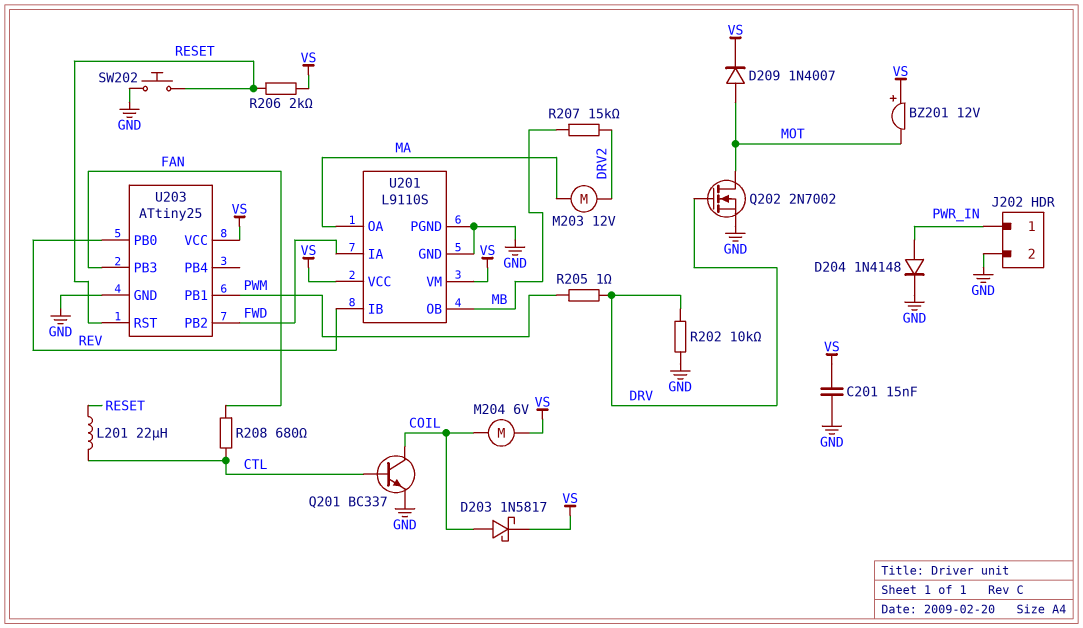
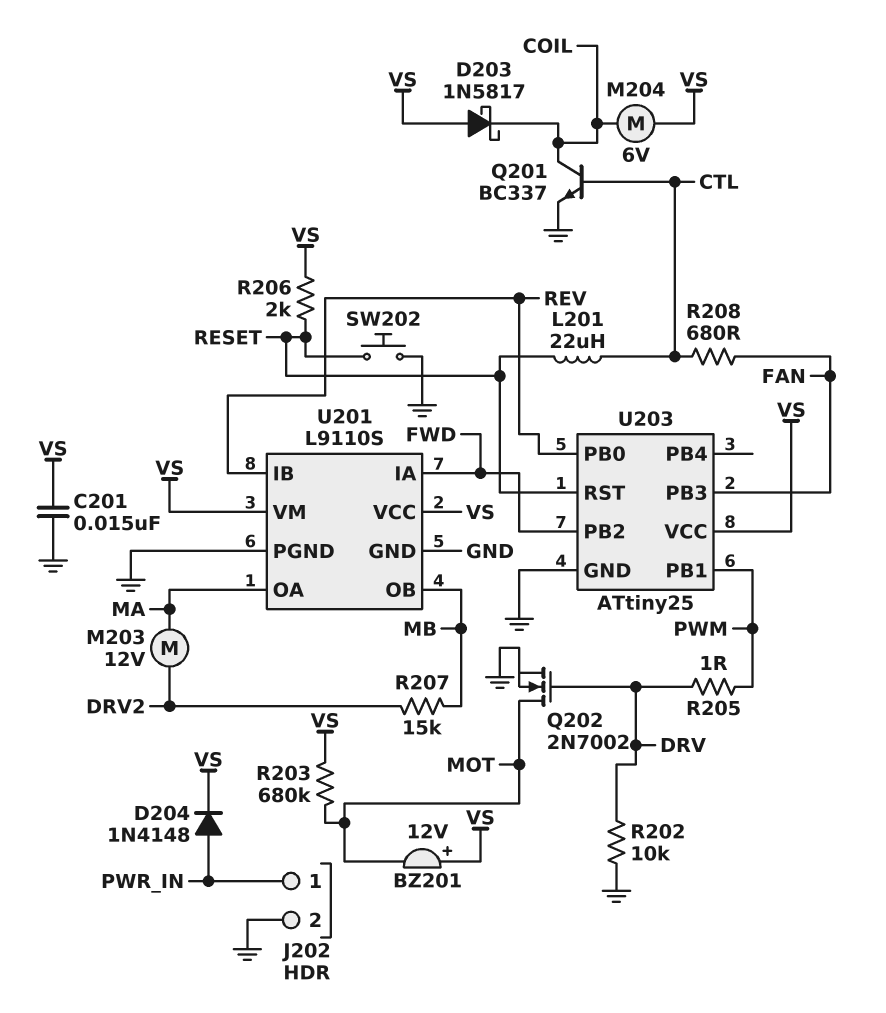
D203: schottky 1N5817 (A COIL, K VS) -> schottky 1N5817 (A VS, K COIL)
D204: diode 1N4148 (A PWR_IN, K GND) -> diode 1N4148 (A PWR_IN, K VS)
D209: diode 1N4007 (A MOT, K VS) -> none
R203: none -> 680k (MOT, VS)

